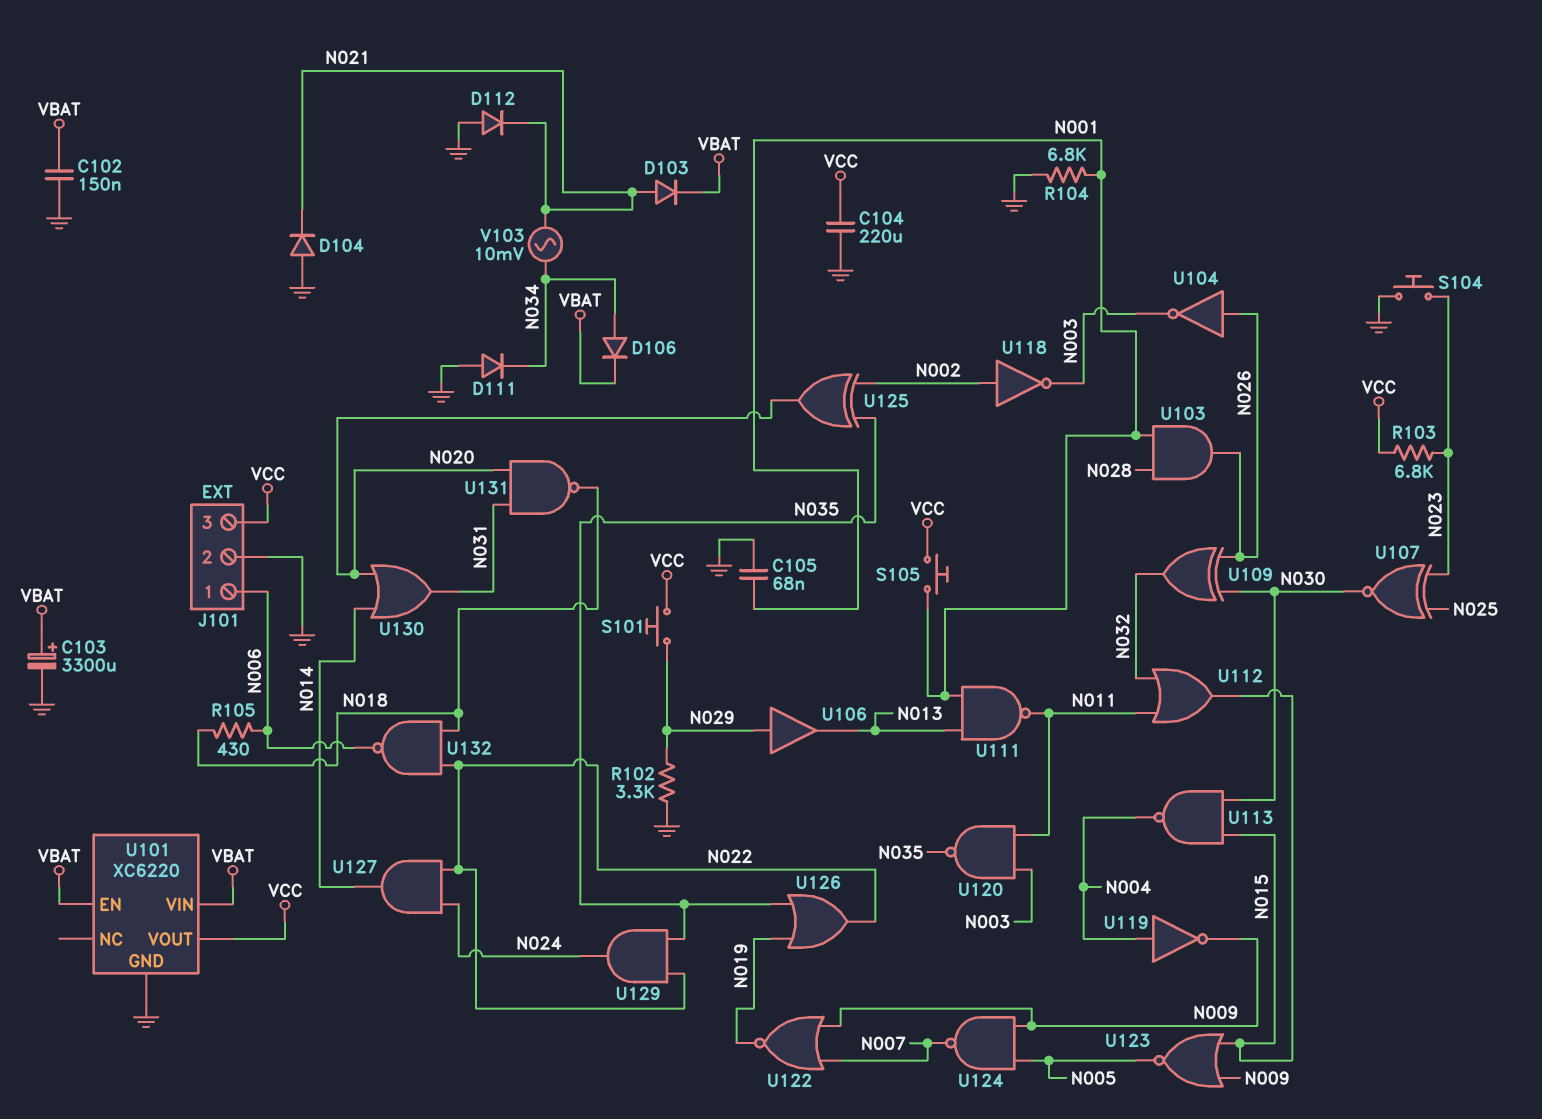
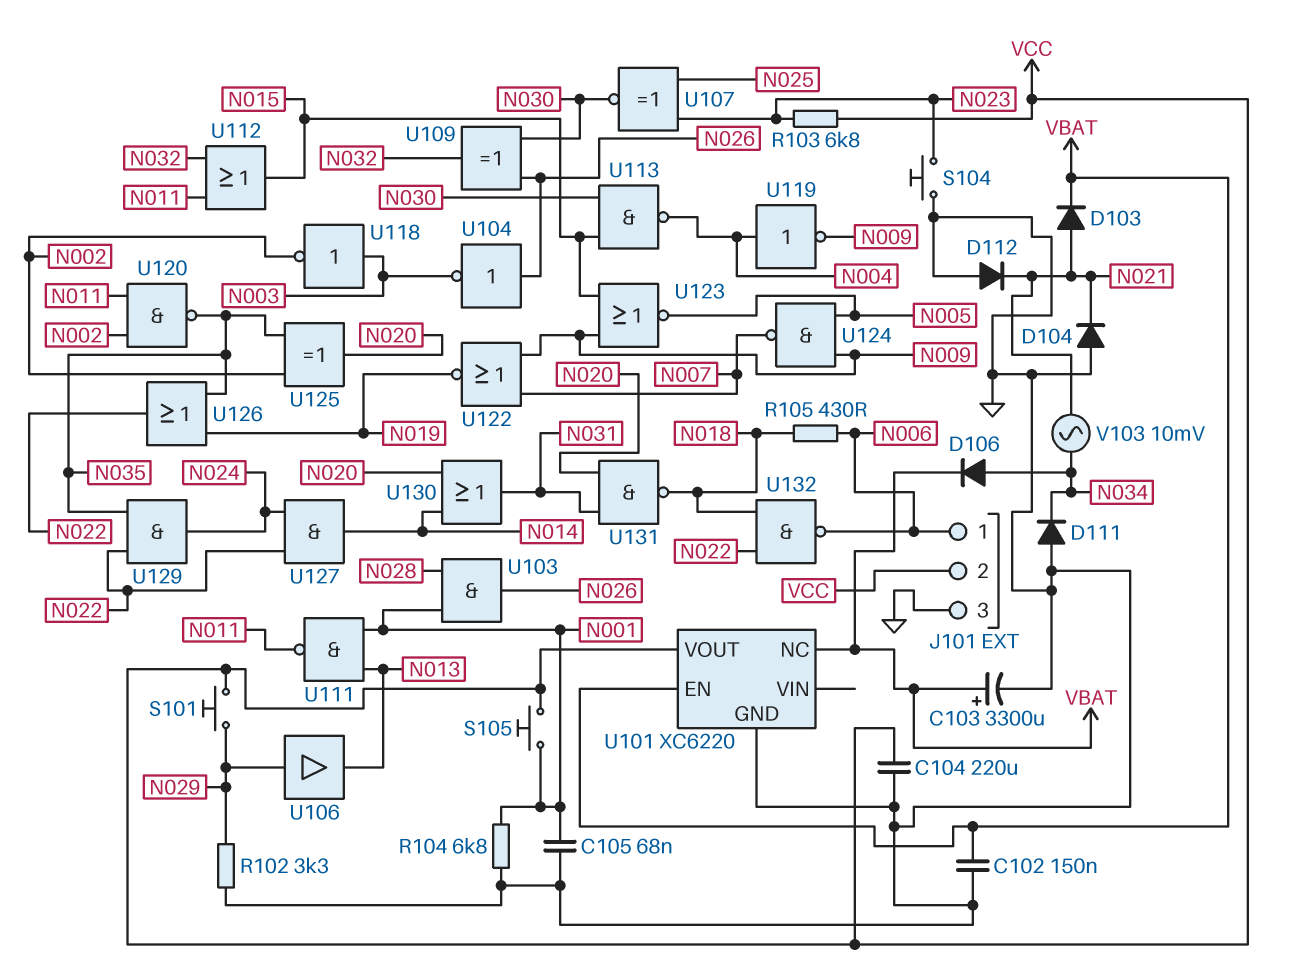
J101 pin 2: GND -> VCC
J101 pin 3: VCC -> GND
U101 pin NC: none -> VBAT
U101 pin VIN: VBAT -> none
U118: NOT (in N002, out N003) -> NOT (in N003, out N002)
U120: NAND (in N003, in N011, out N035) -> NAND (in N002, in N011, out N035)

